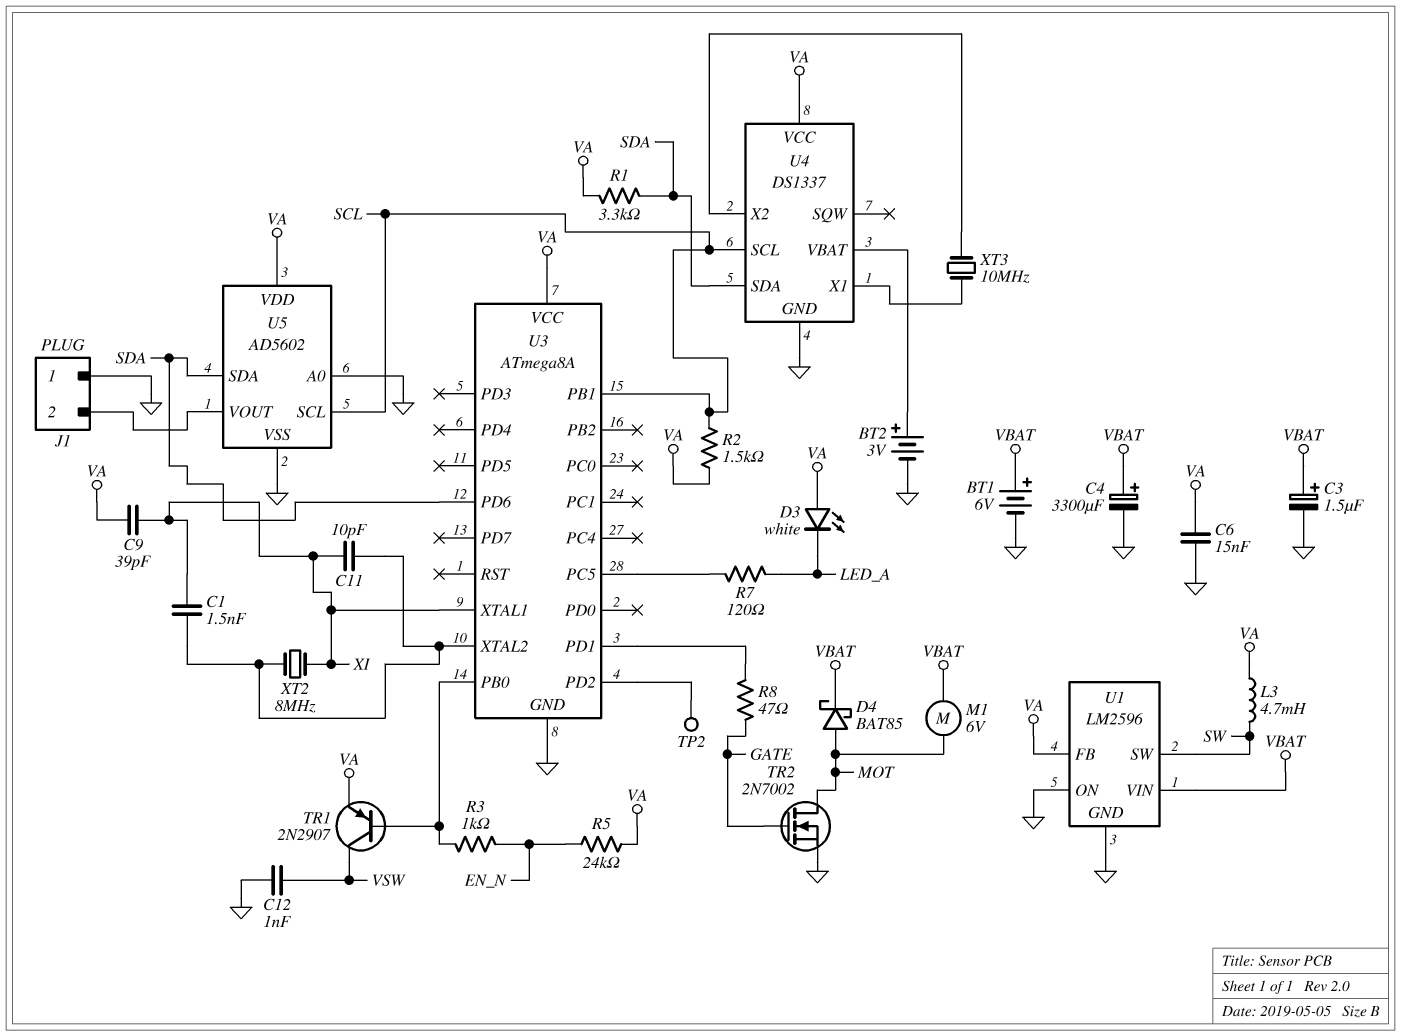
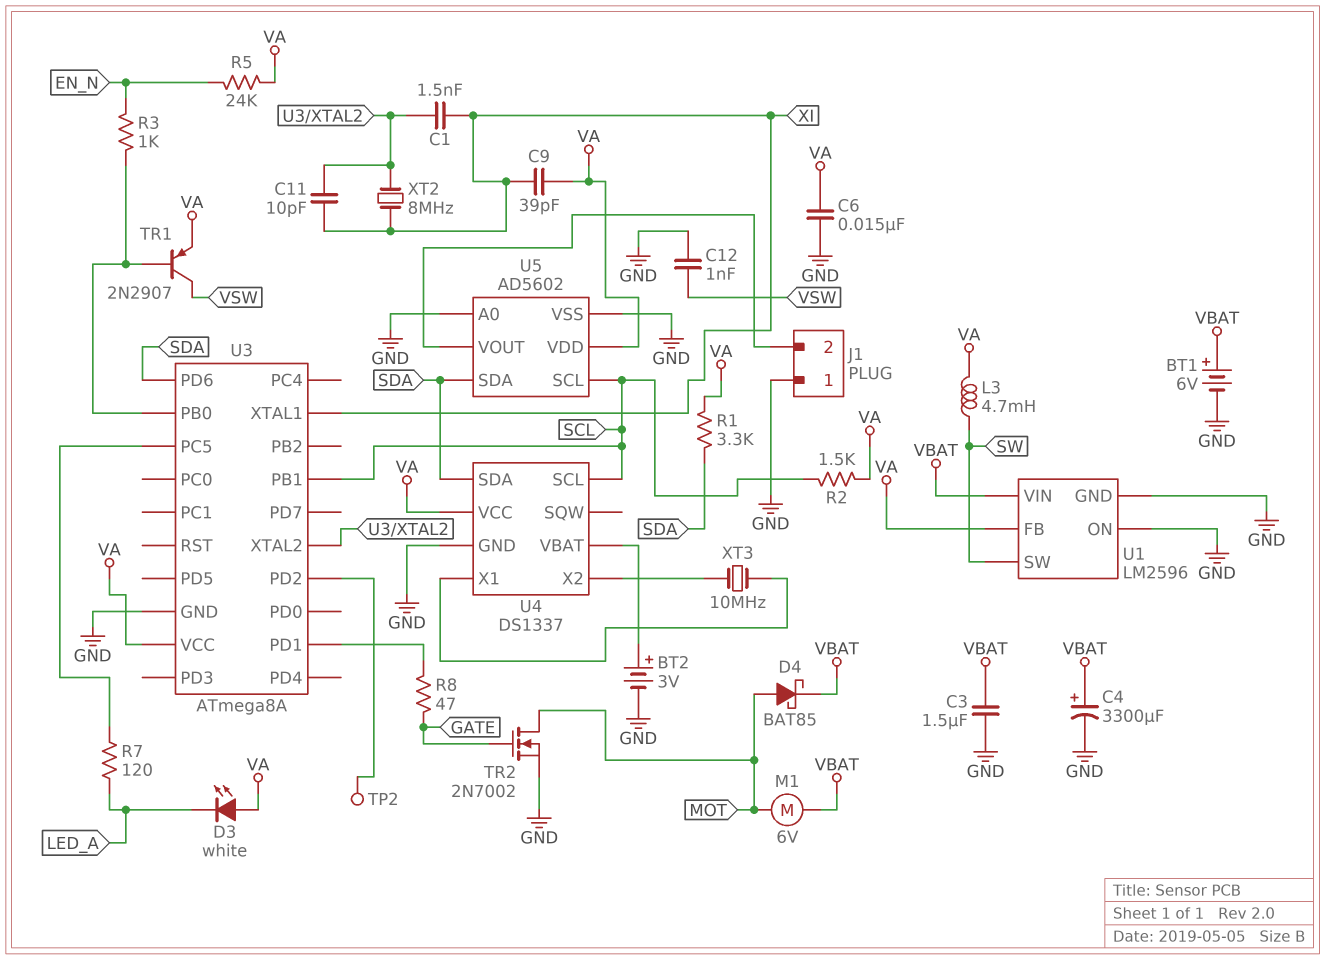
C3: 1.5uF (plus VBAT, minus GND) -> 1.5uF (GND, VBAT)

